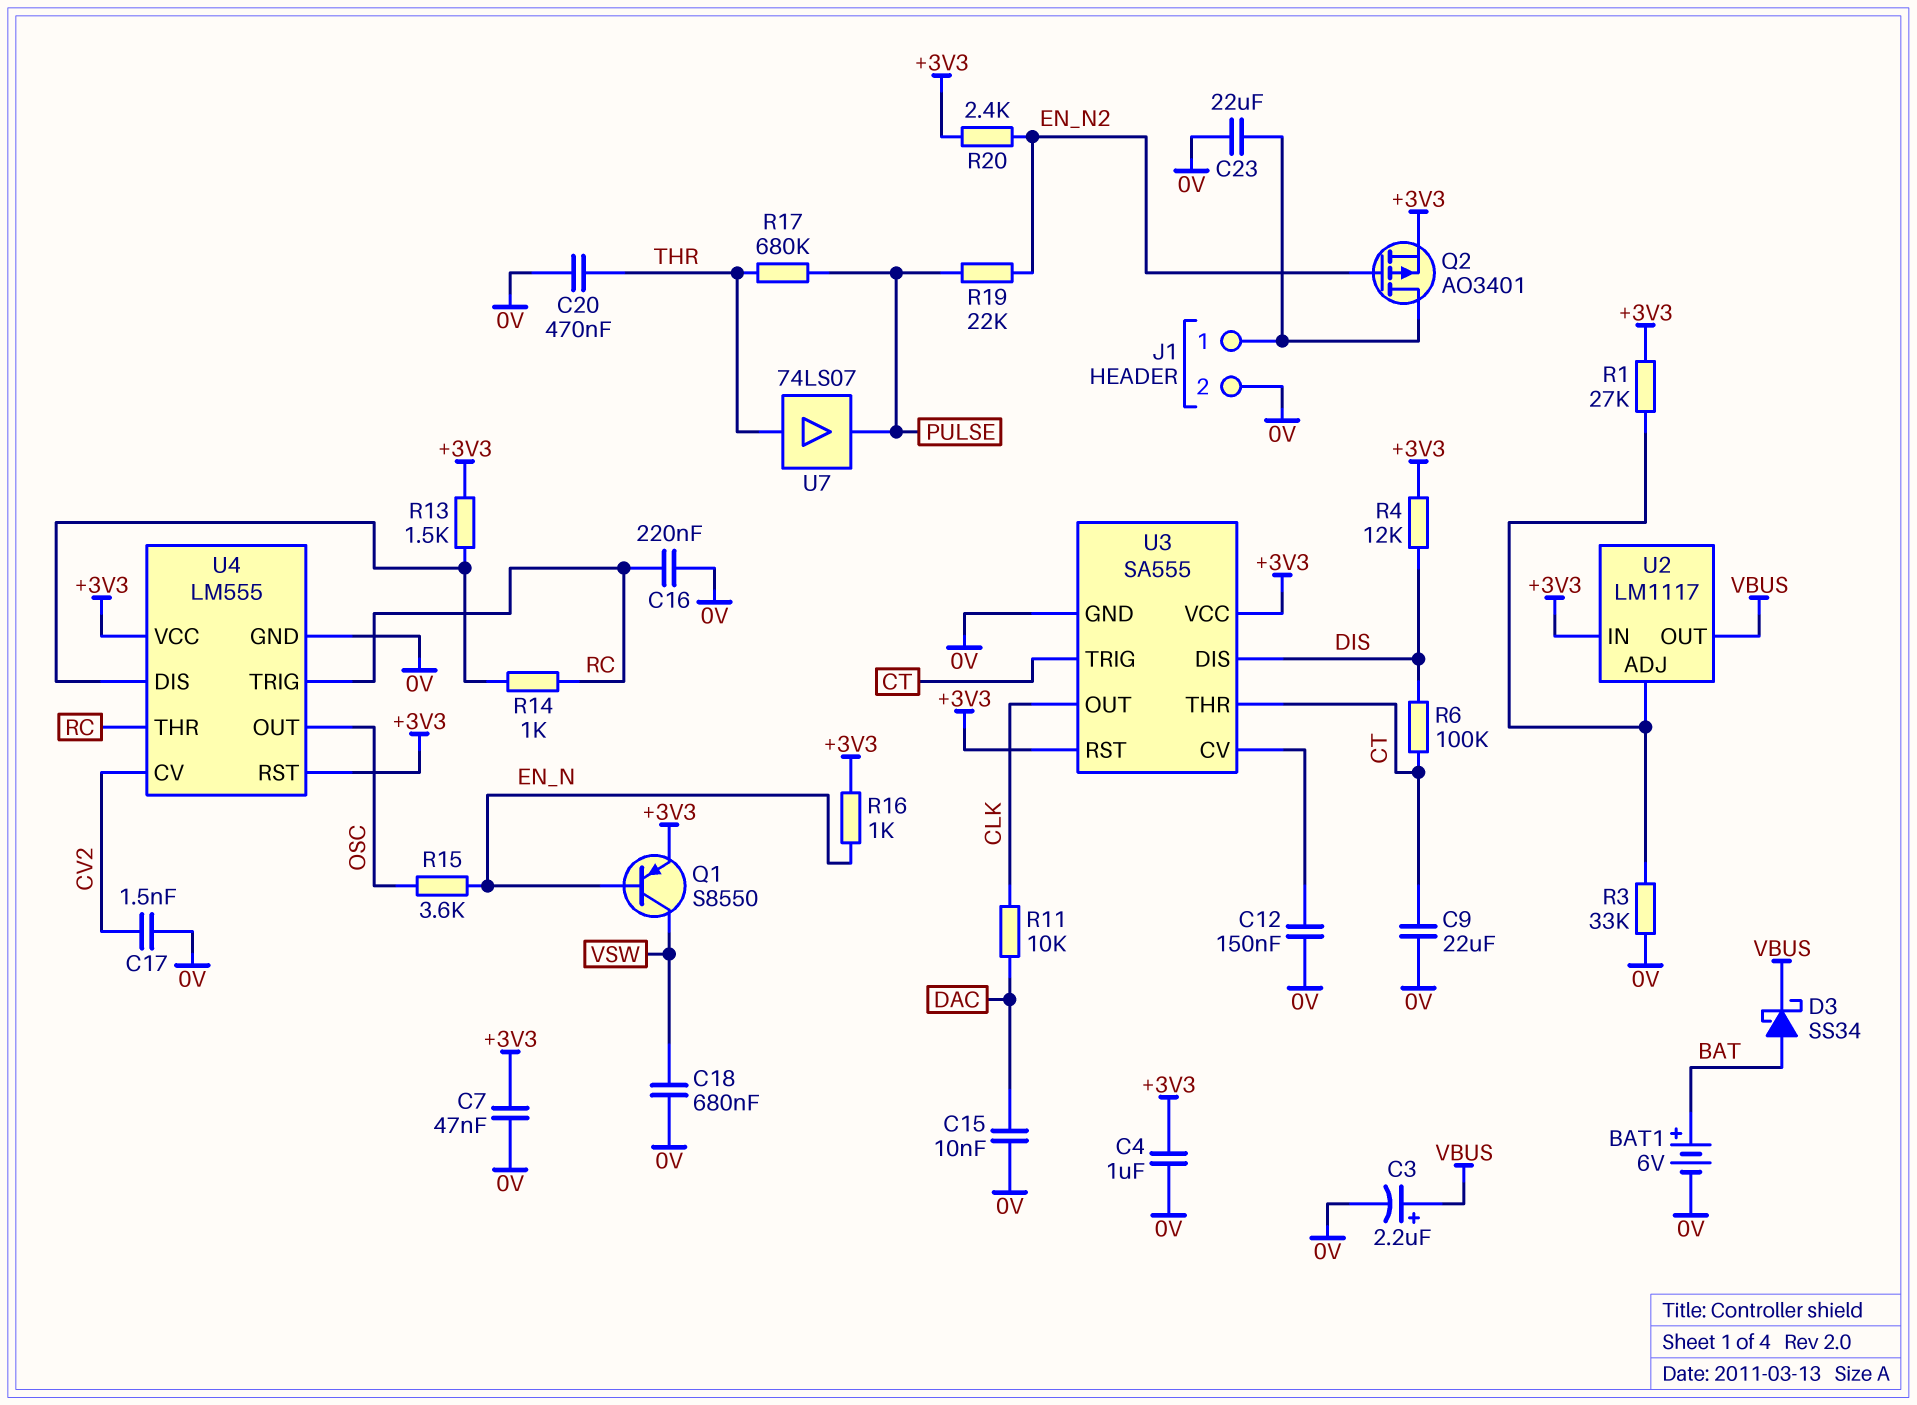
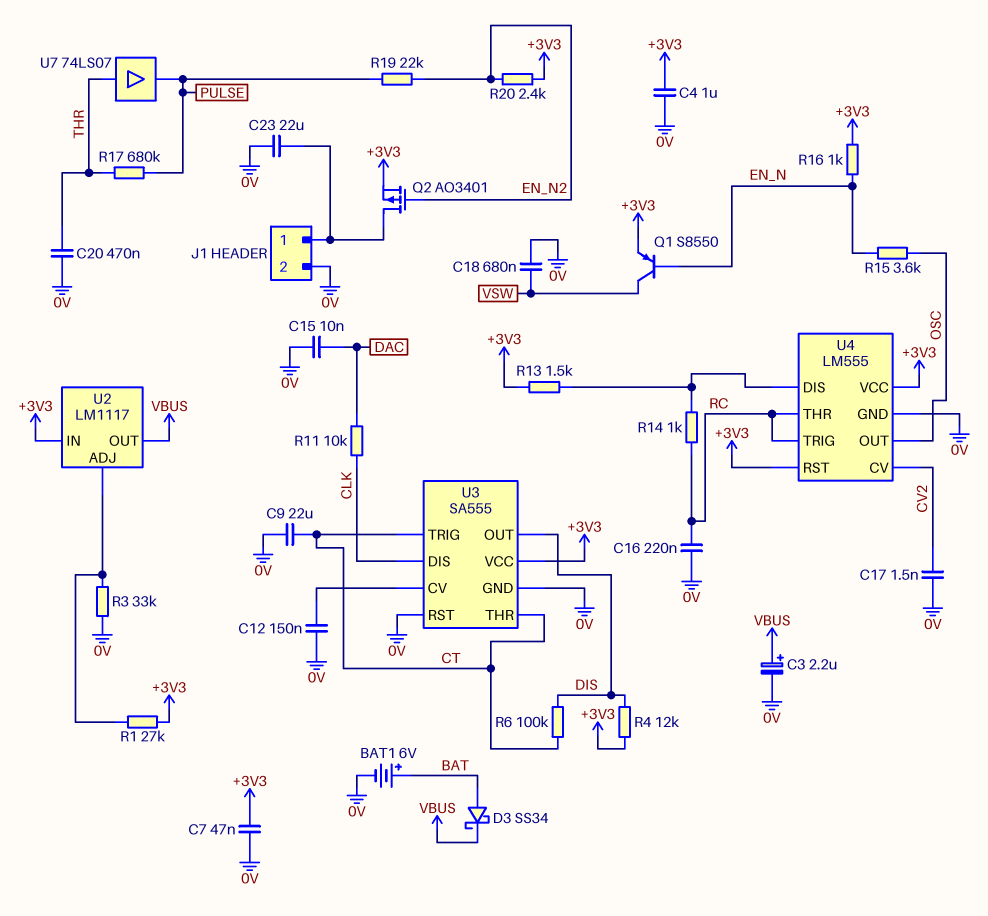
U3 pin DIS: DIS -> CLK
U3 pin OUT: CLK -> DIS
U3 pin RST: +3V3 -> 0V

